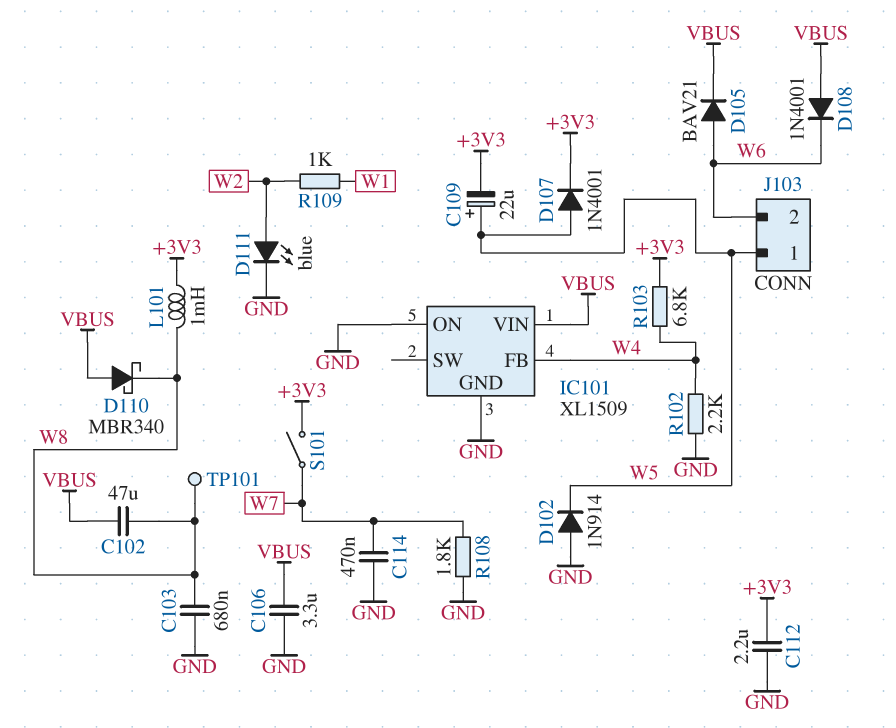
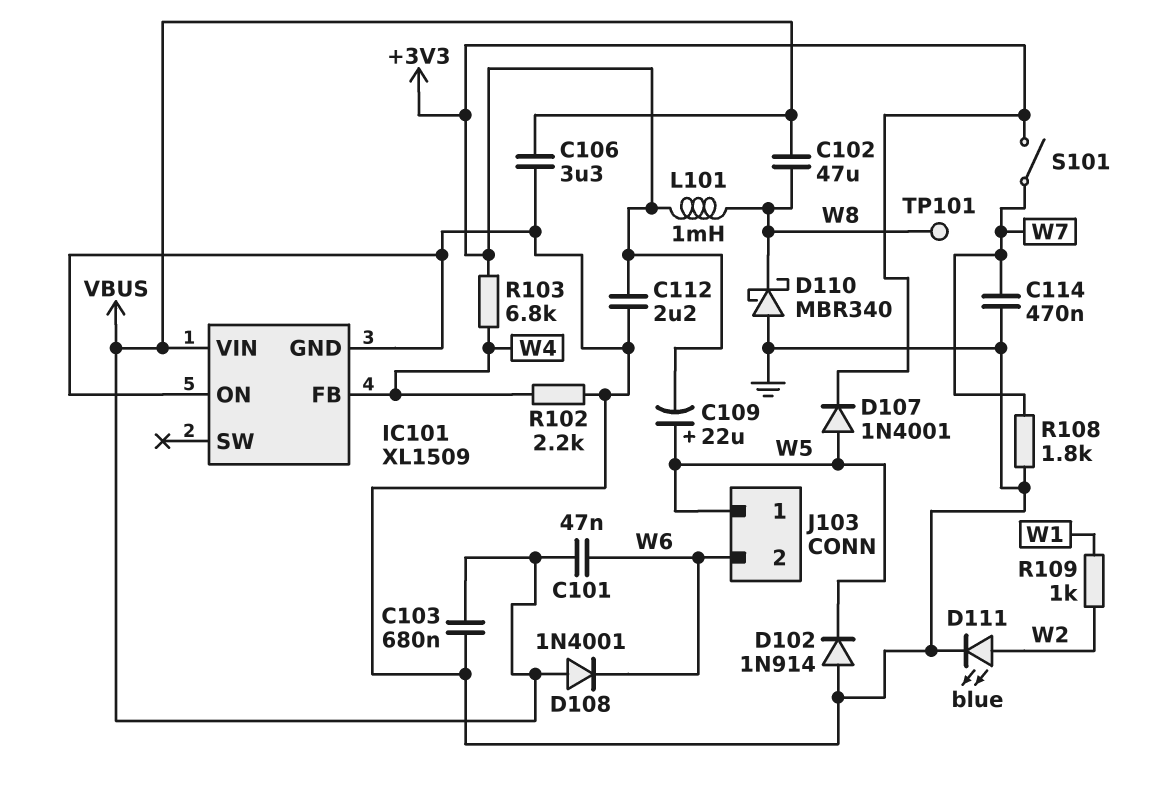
C101: none -> 47nF (VBUS, W6)
C103: 680nF (GND, W8) -> 680nF (GND, VBUS)
D105: diode BAV21 (A W6, K VBUS) -> none
D110: schottky MBR340 (A VBUS, K W8) -> schottky MBR340 (A GND, K W8)

